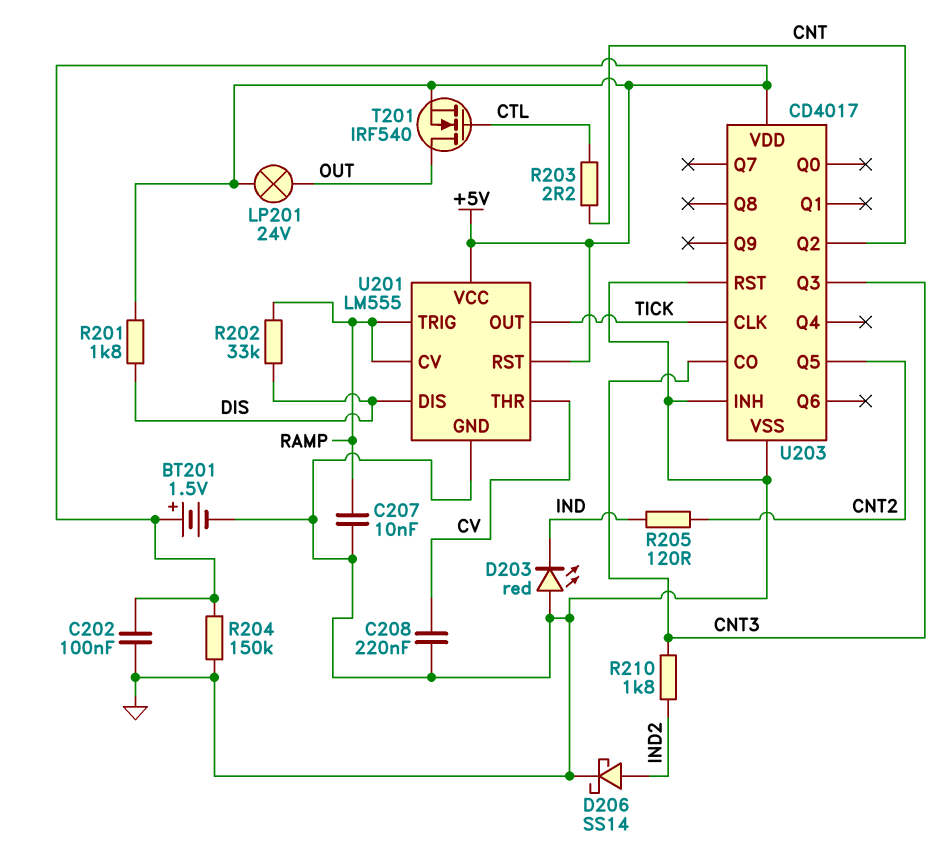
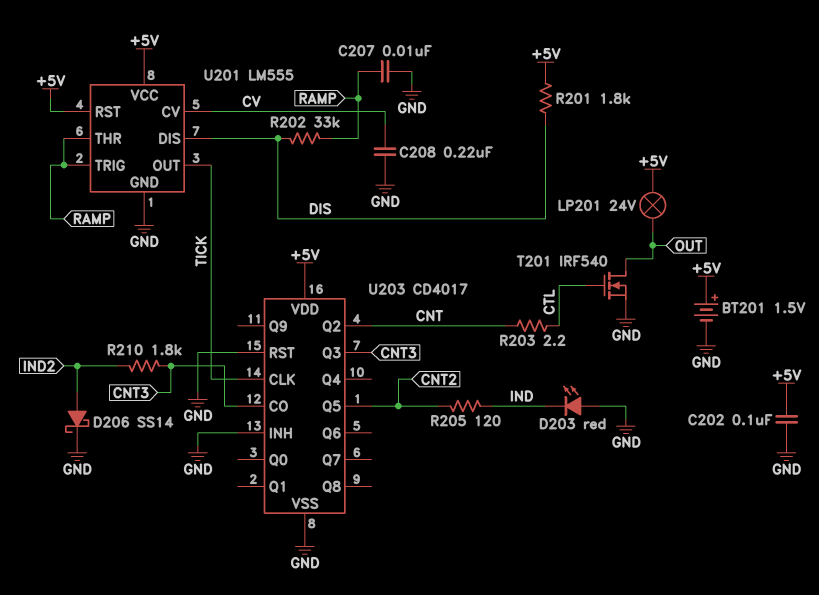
R204: 150k (+5V, GND) -> none
T201: NMOS IRF540 (G CTL, D OUT, S +5V) -> NMOS IRF540 (G CTL, D OUT, S GND)
U201 pin CV: RAMP -> CV
U201 pin THR: CV -> RAMP

